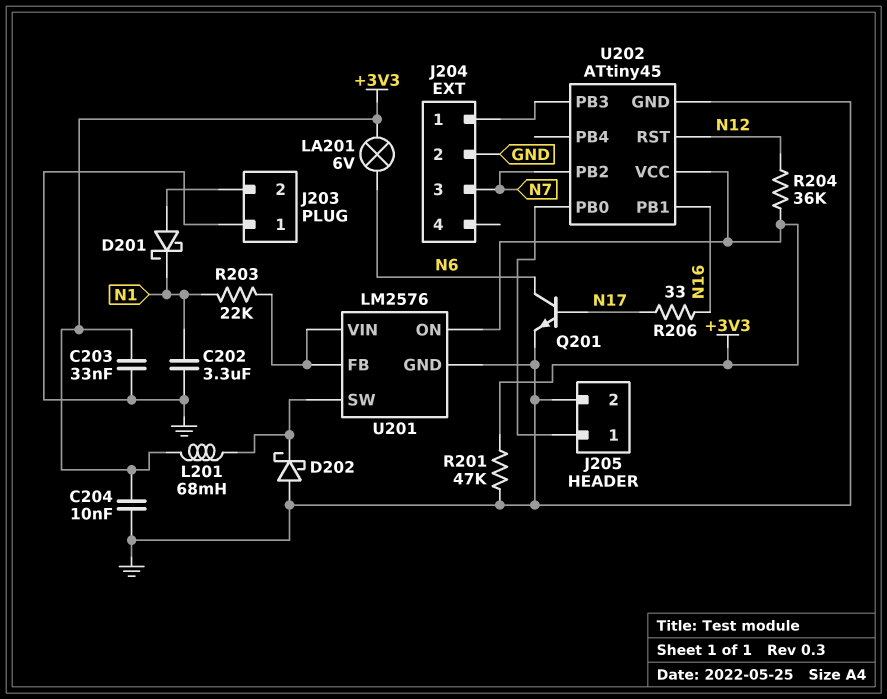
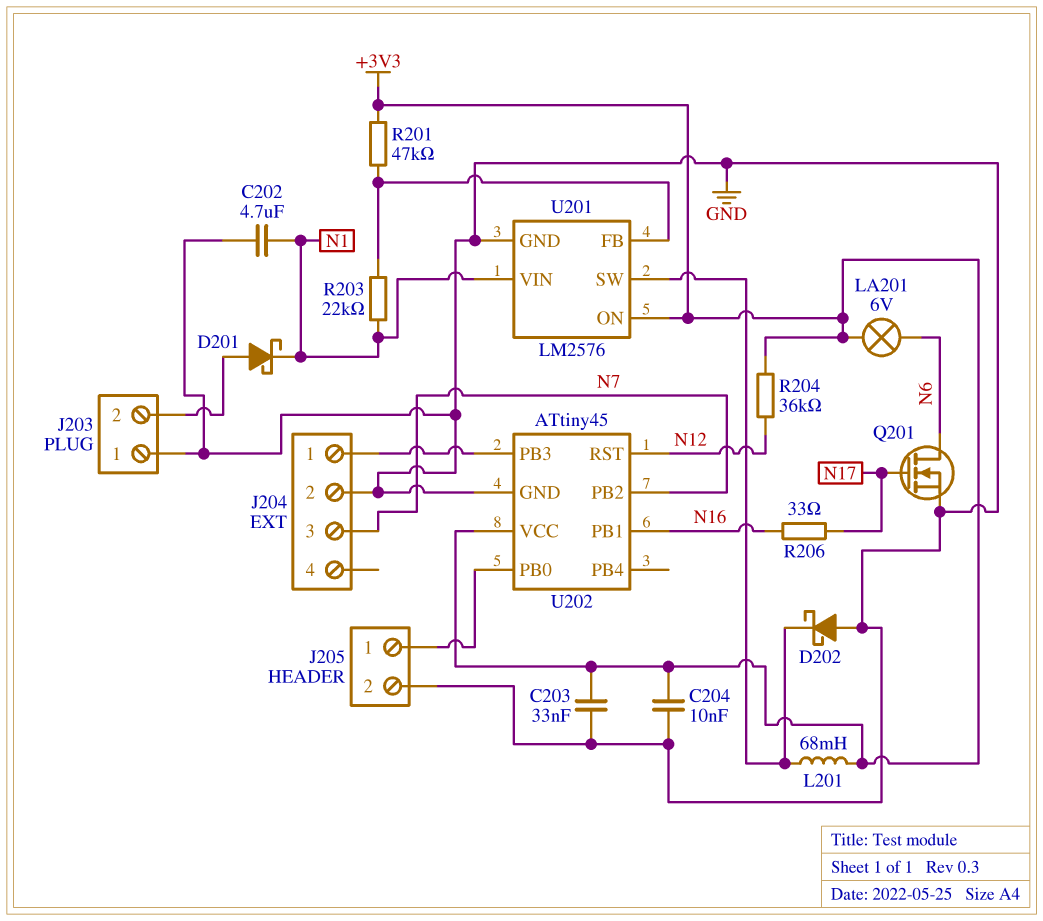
C202: 3.3uF (GND, N1) -> 4.7uF (GND, N1)
Q201: NPN (B N17, C N6, E GND) -> NMOS (G N17, D N6, S GND)
R201: 47k (+3V3, GND) -> 47k (+3V3, U201/FB)
U201 pin VIN: U201/FB -> N1

